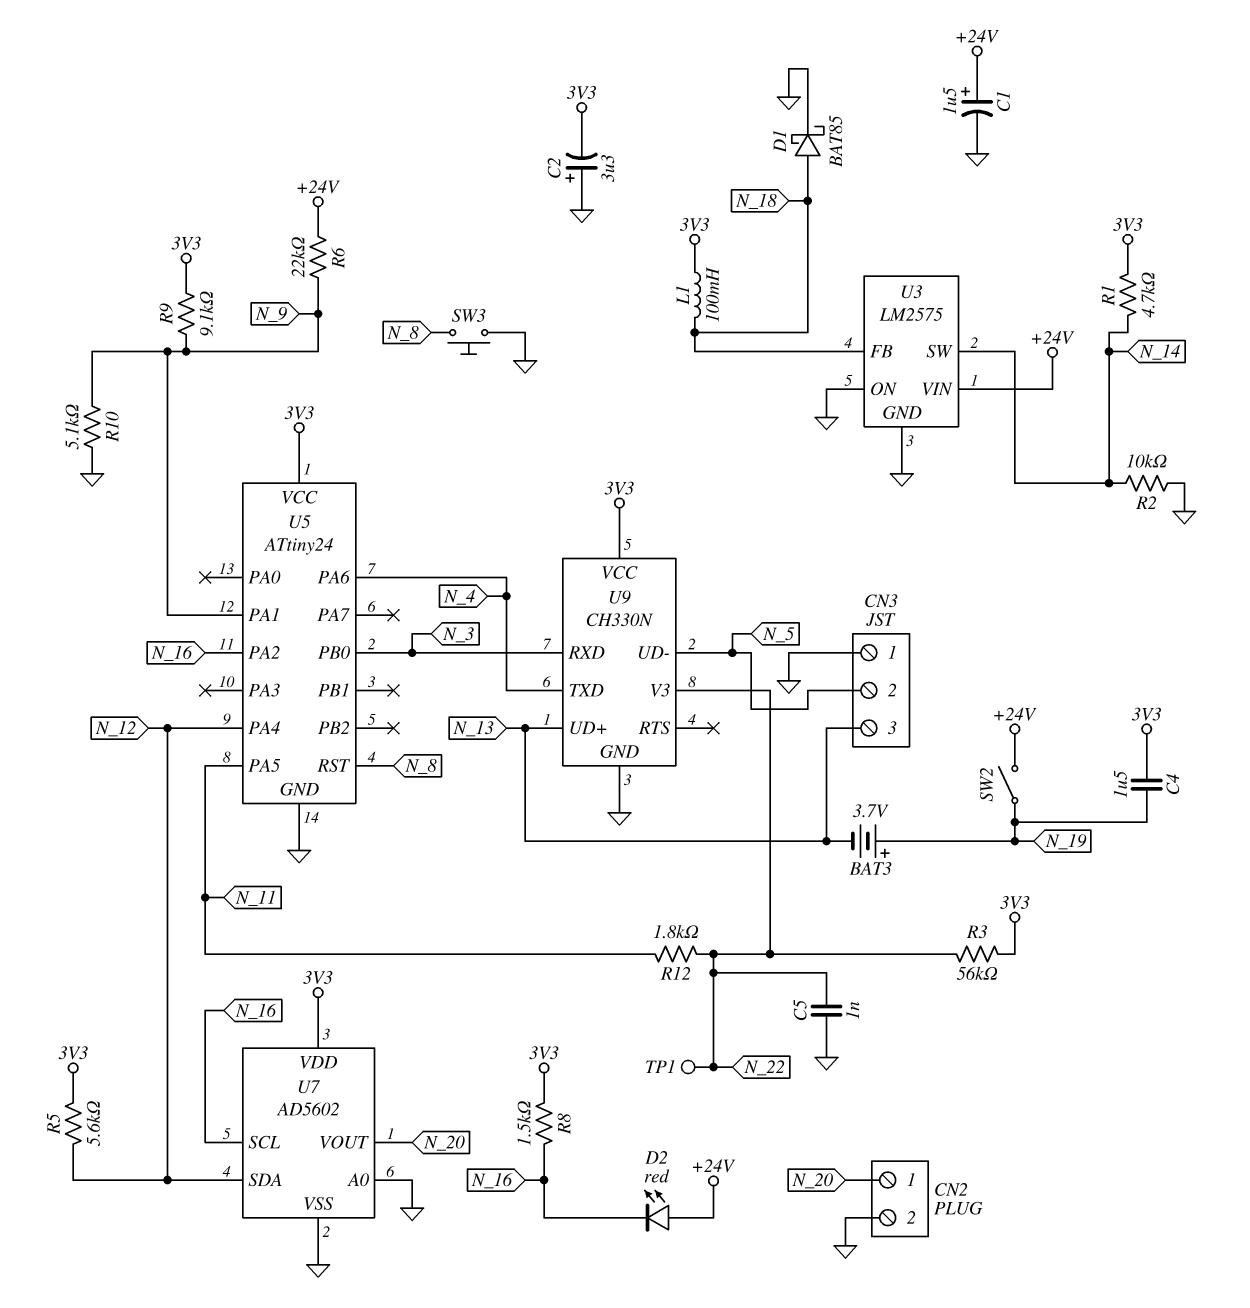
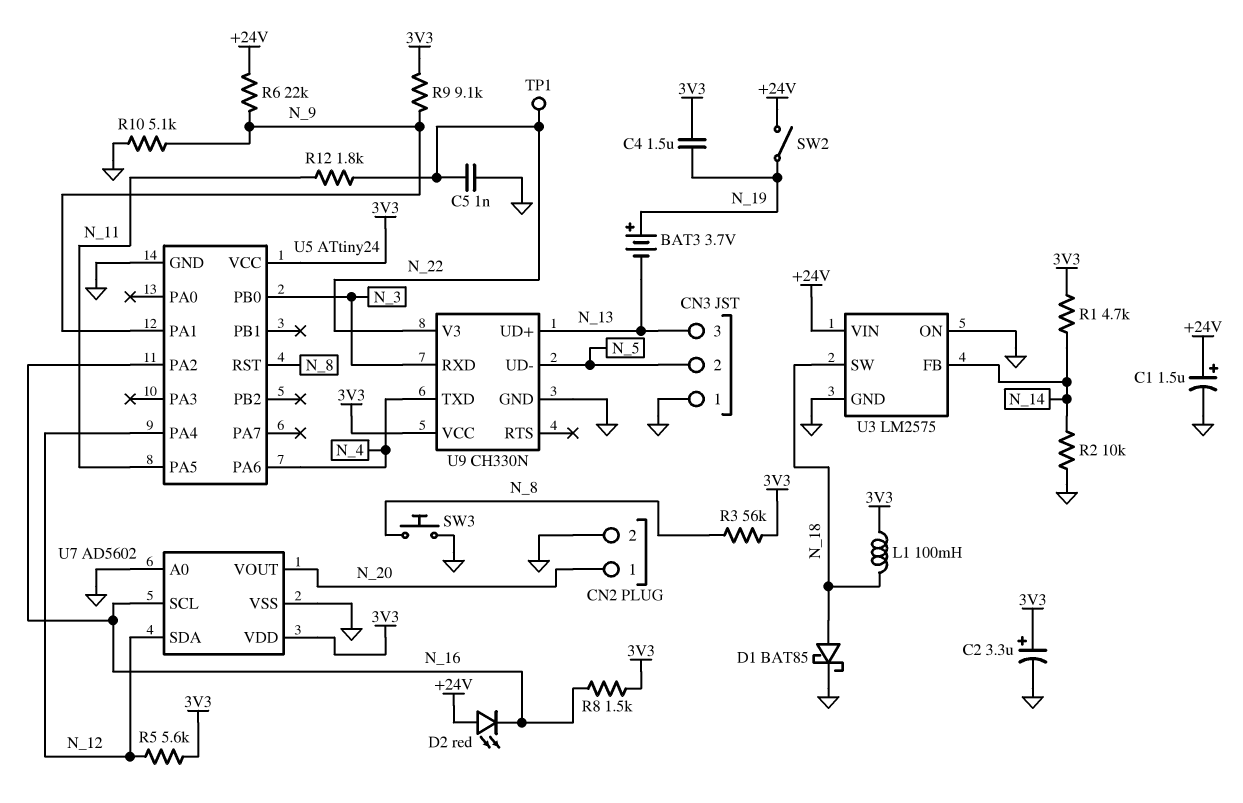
C2: 3.3uF (plus GND, minus 3V3) -> 3.3uF (plus 3V3, minus GND)
R3: 56k (3V3, N_22) -> 56k (3V3, N_8)
U3 pin FB: N_18 -> N_14
U3 pin SW: N_14 -> N_18

